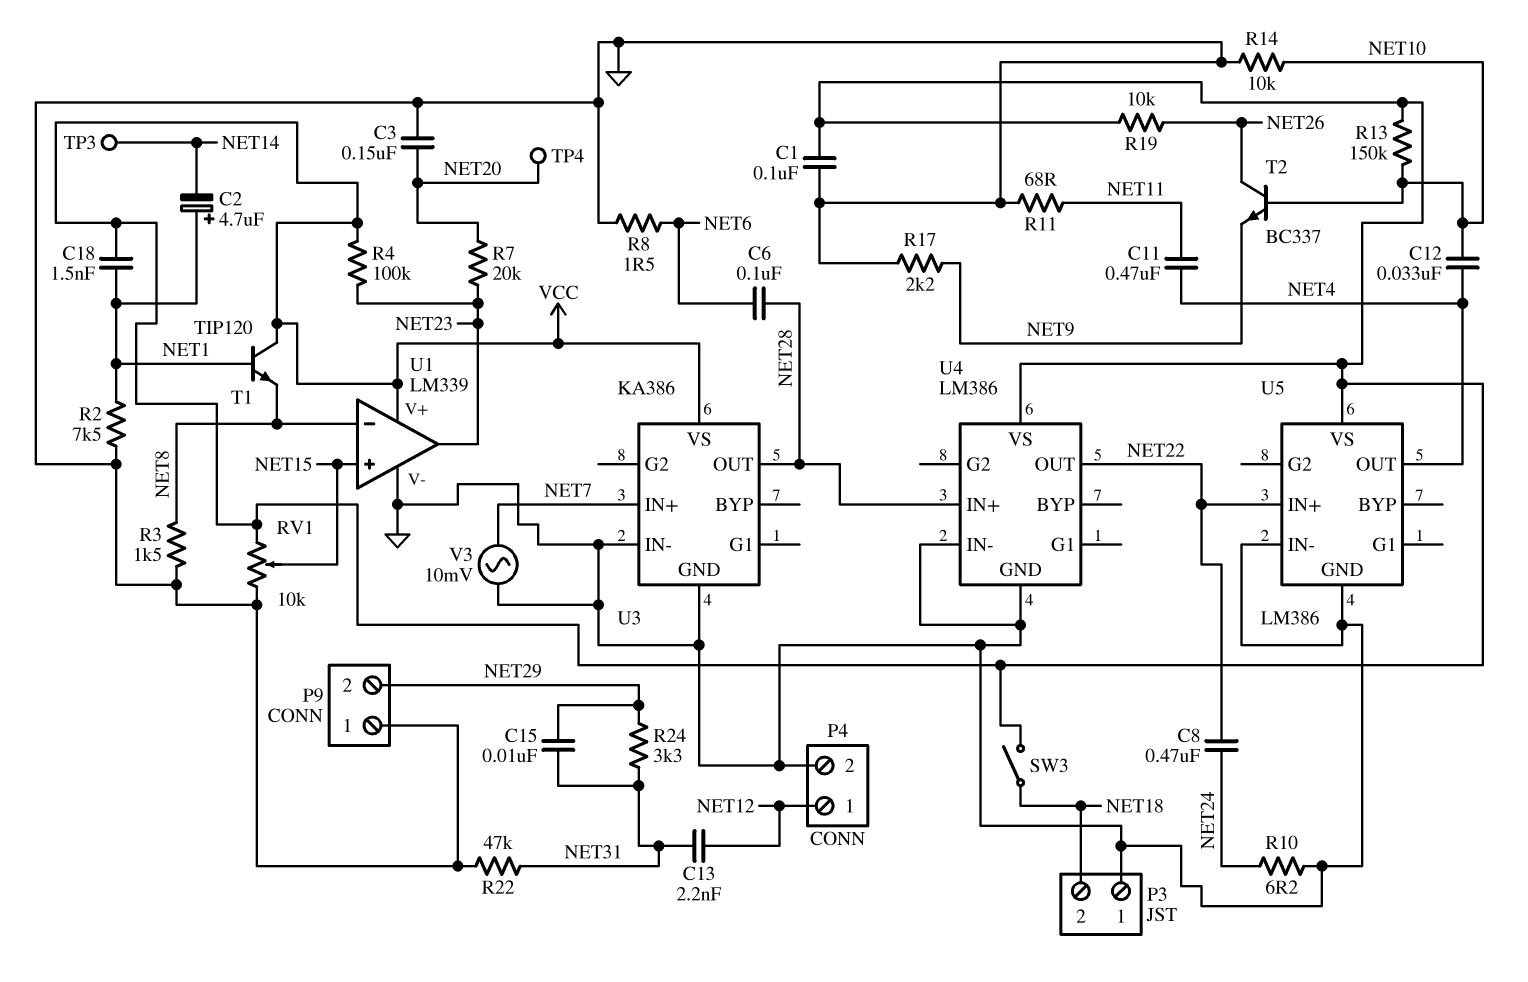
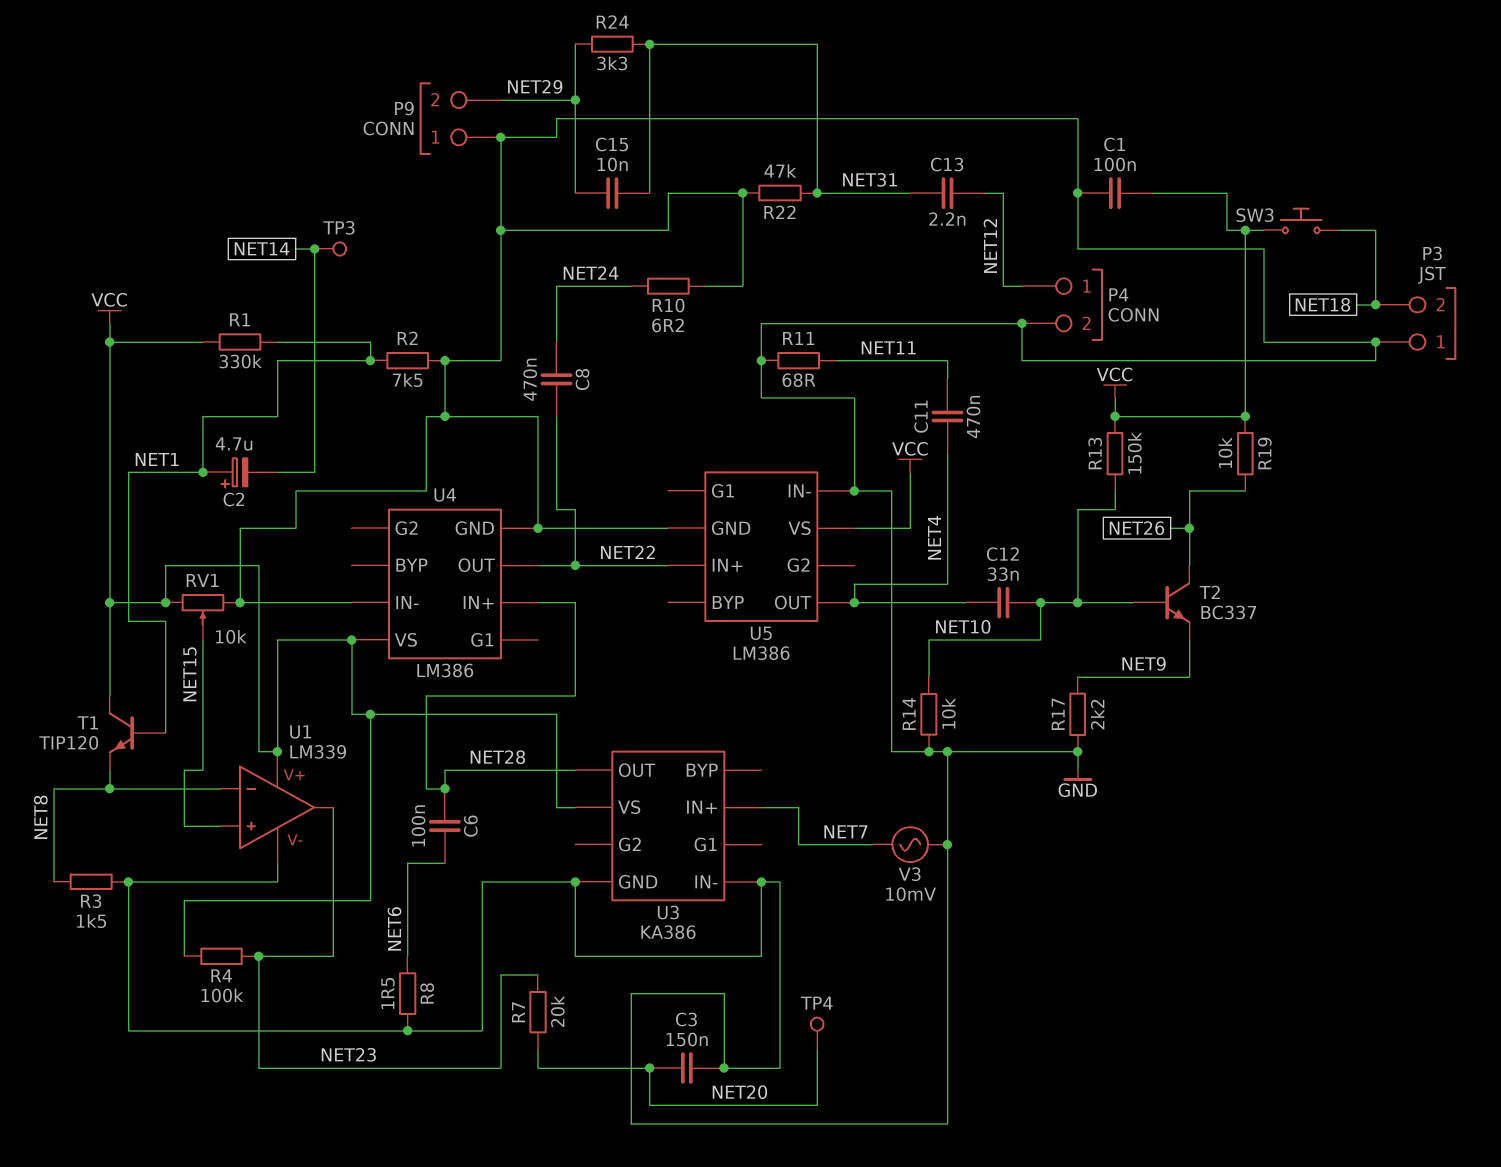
C18: 1.5nF (NET1, VCC) -> none
R1: none -> 330k (NET1, VCC)
SW3: switch (NET18, VCC) -> button (NET18, VCC)

